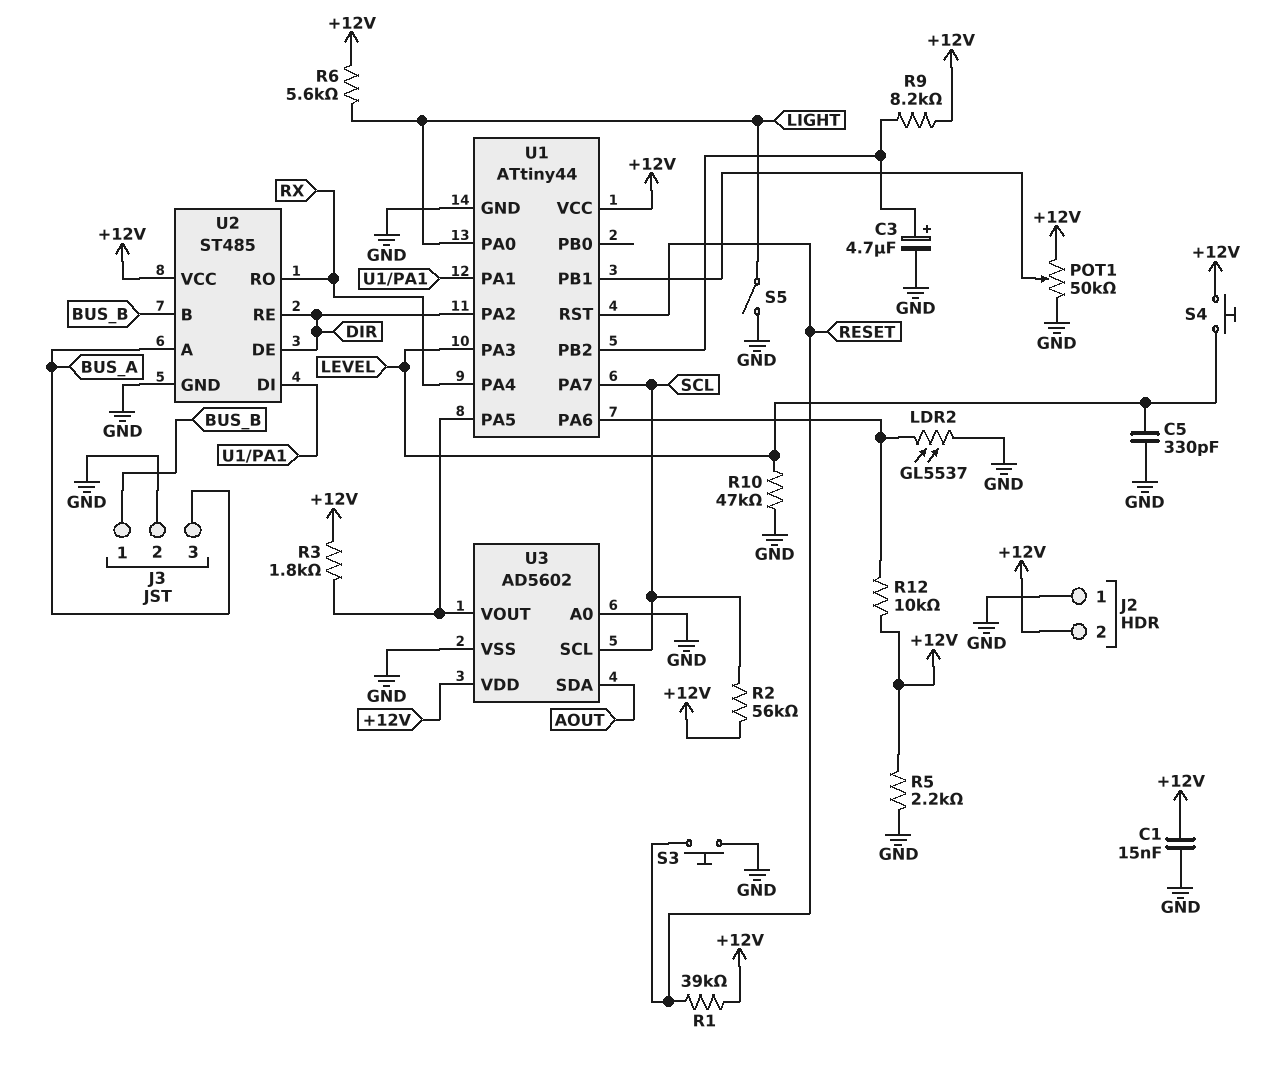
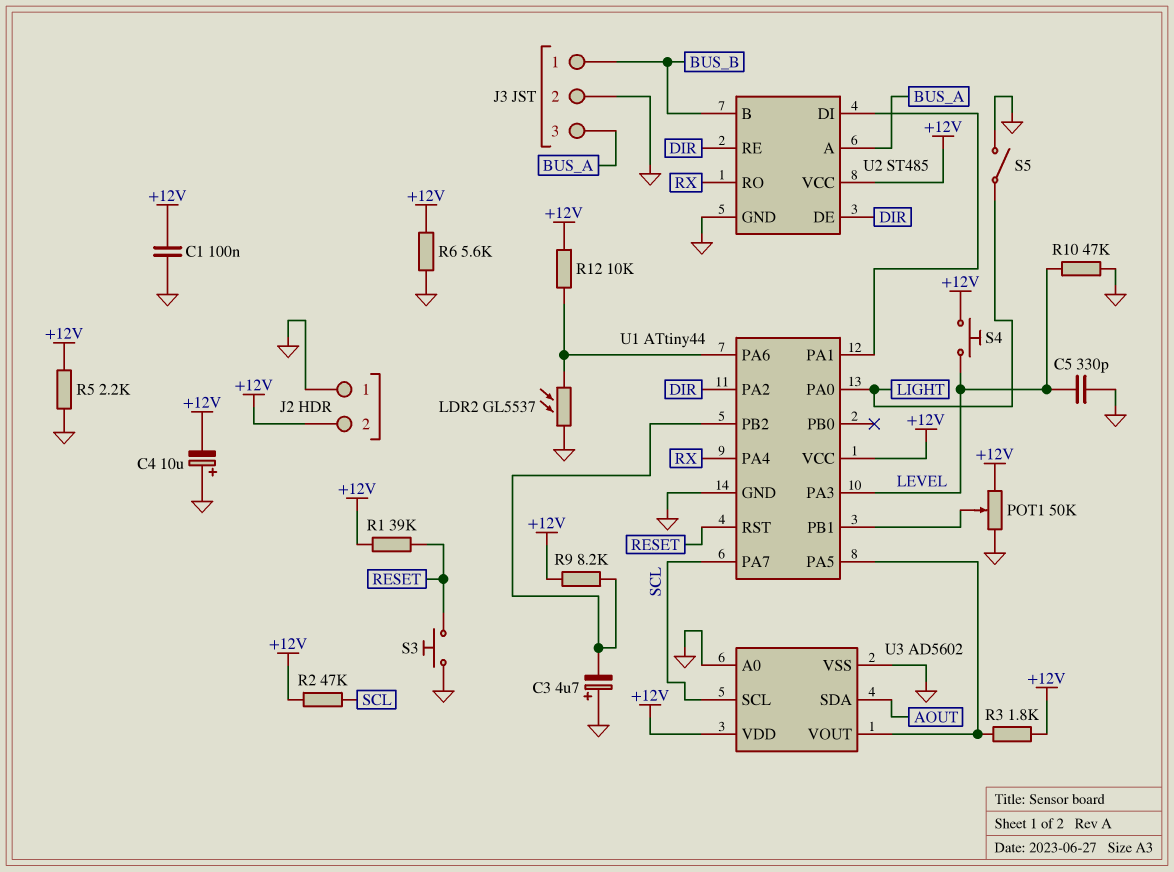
C1: 15nF (+12V, GND) -> 100nF (+12V, GND)
C3: 4.7uF (plus U1/PB2, minus GND) -> 4.7uF (plus GND, minus U1/PB2)
C4: none -> 10uF (plus GND, minus +12V)
R2: 56k (+12V, SCL) -> 47k (+12V, SCL)
R6: 5.6k (+12V, LIGHT) -> 5.6k (+12V, GND)

